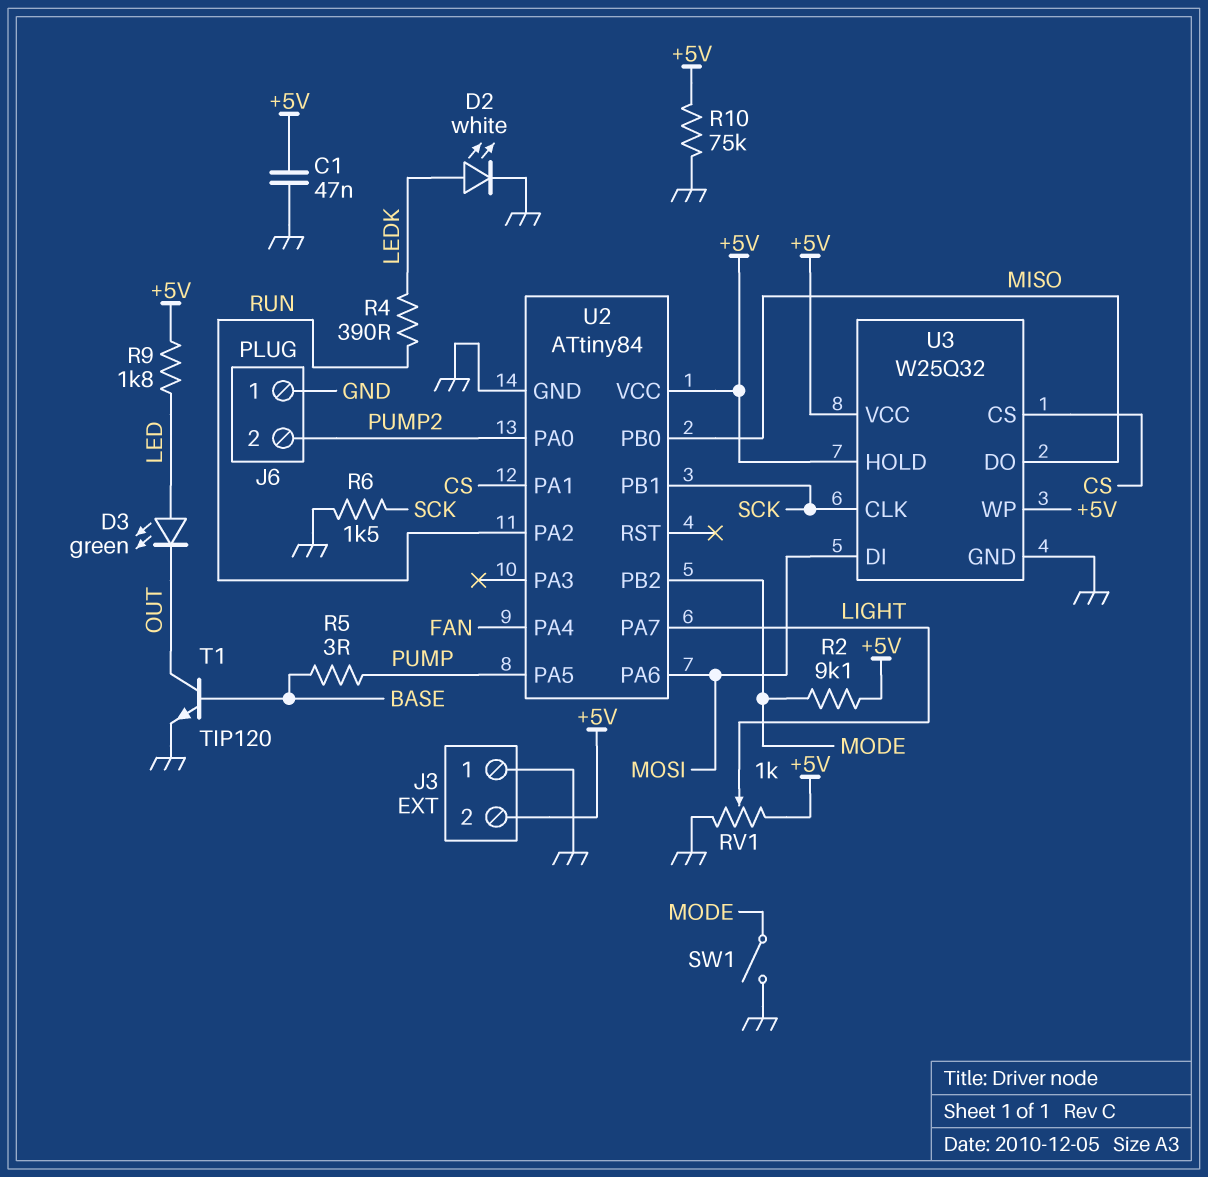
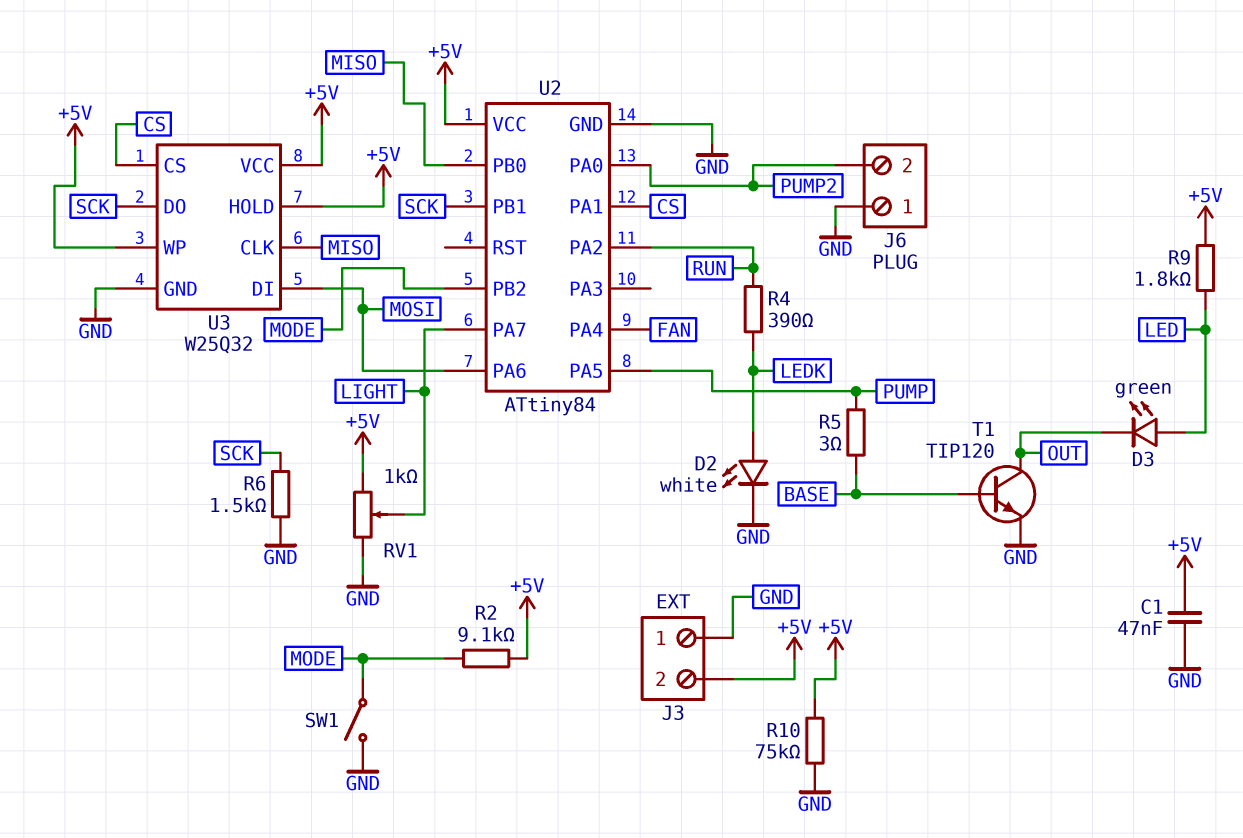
U3 pin CLK: SCK -> MISO
U3 pin DO: MISO -> SCK

